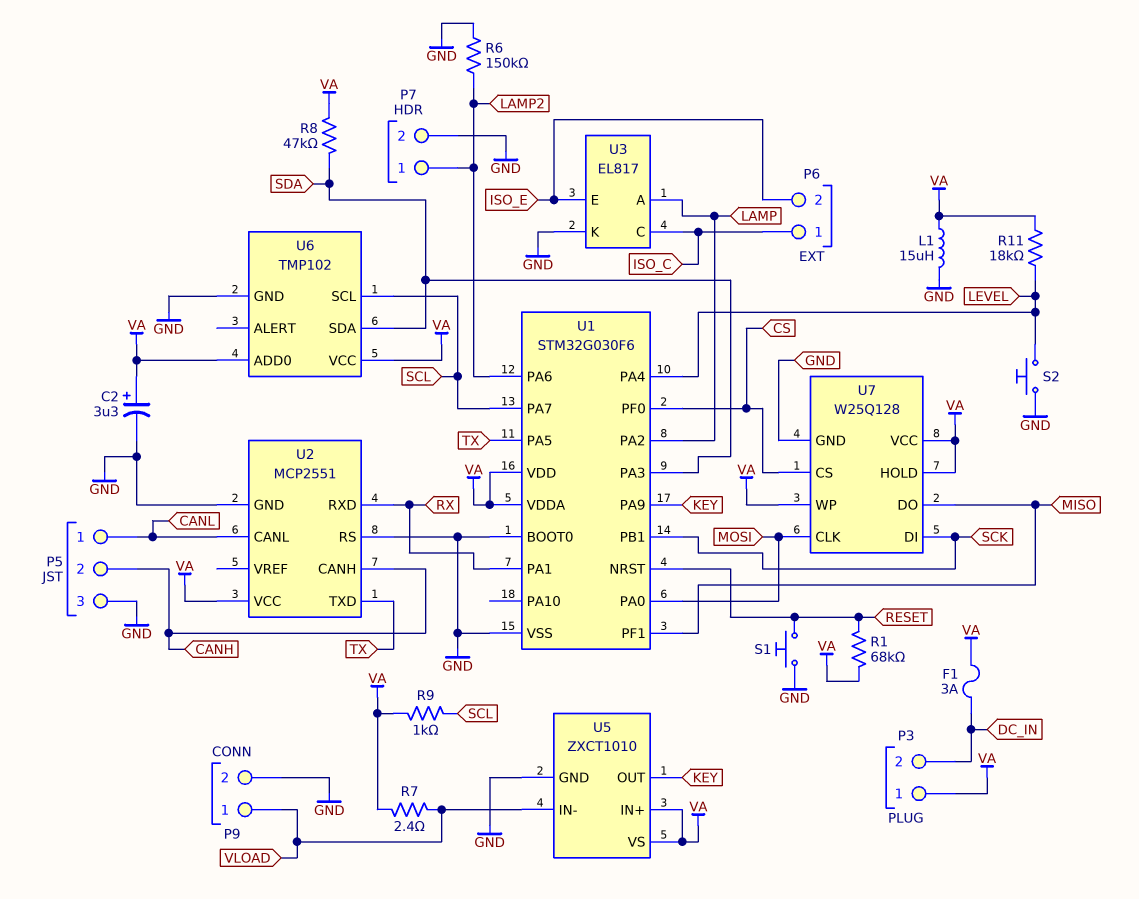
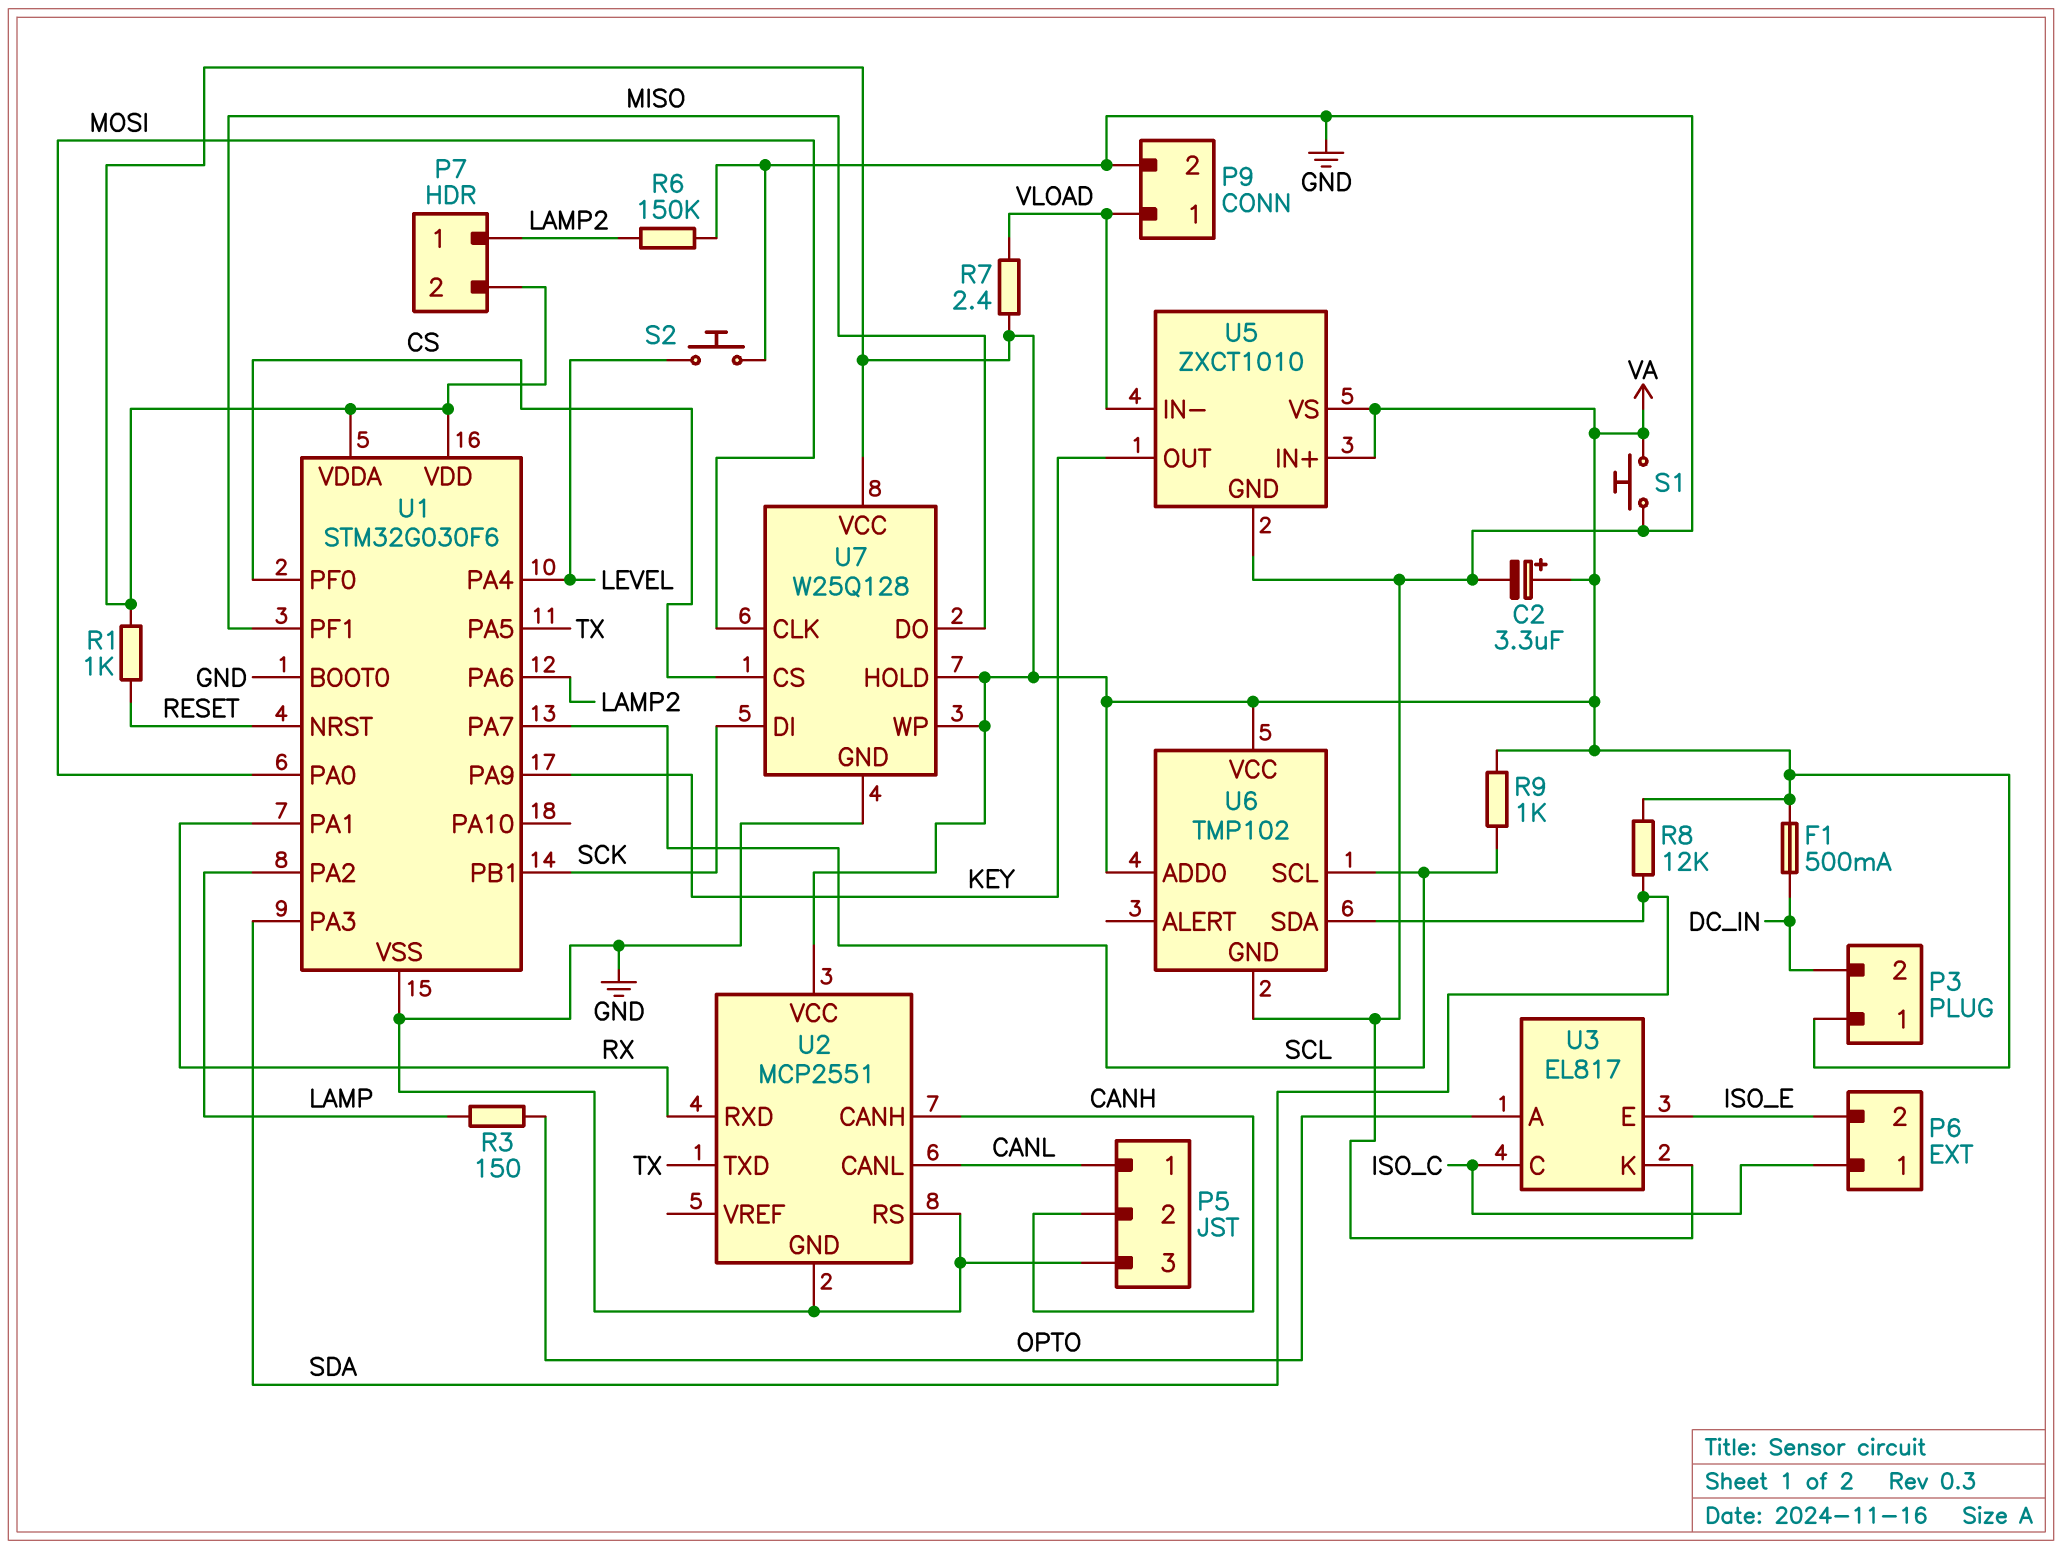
F1: 3A (DC_IN, VA) -> 500mA (DC_IN, VA)
L1: 15uH (GND, VA) -> none
P7 pin 2: GND -> VA
R1: 68k (RESET, VA) -> 1k (RESET, VA)
R3: none -> 150 (LAMP, OPTO)
R8: 47k (SDA, VA) -> 12k (SDA, VA)
R11: 18k (LEVEL, VA) -> none
S1: button (GND, RESET) -> button (GND, VA)
U3 pin A: LAMP -> OPTO

